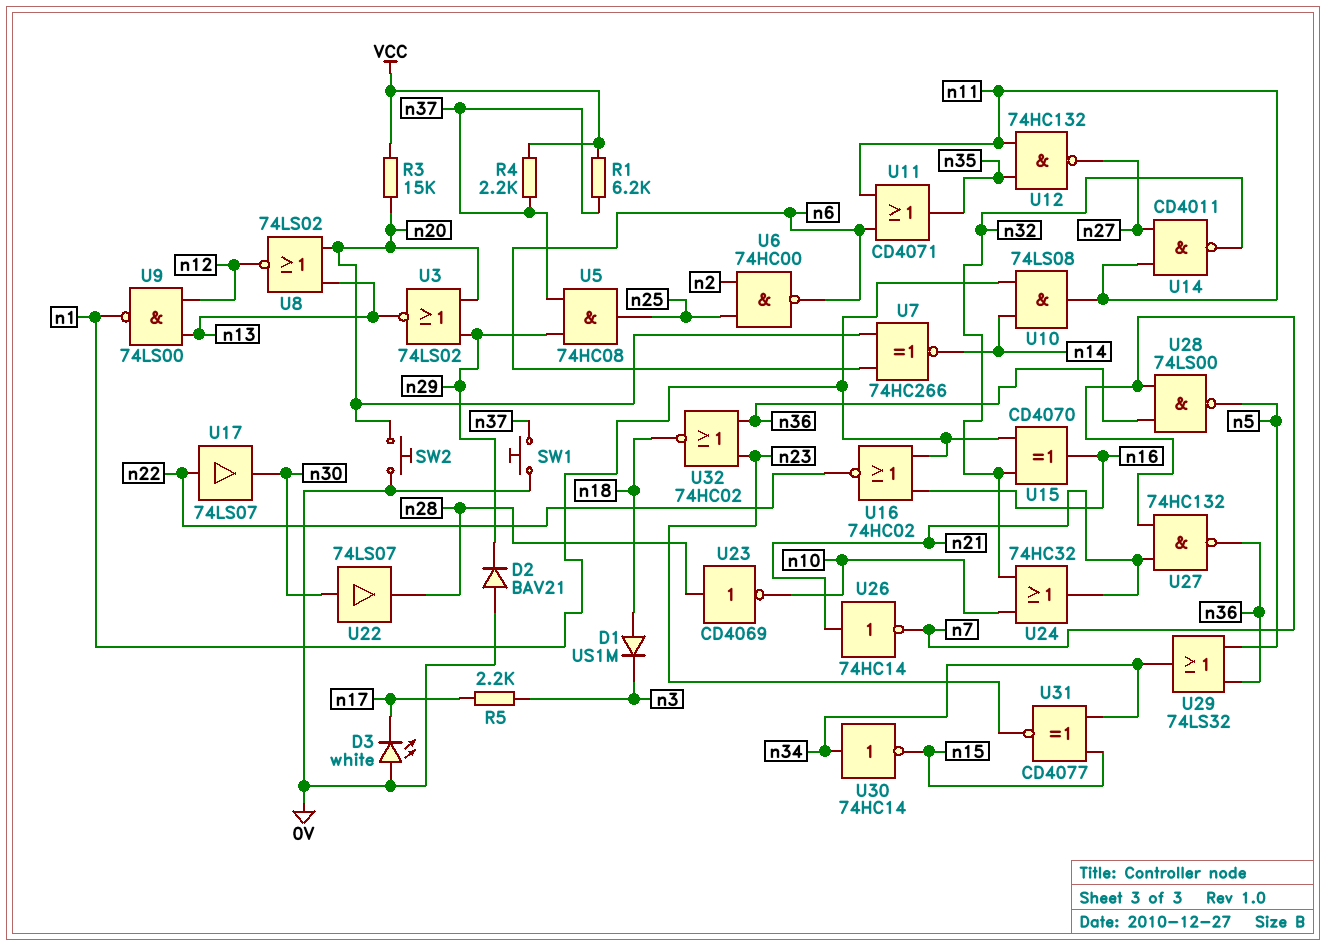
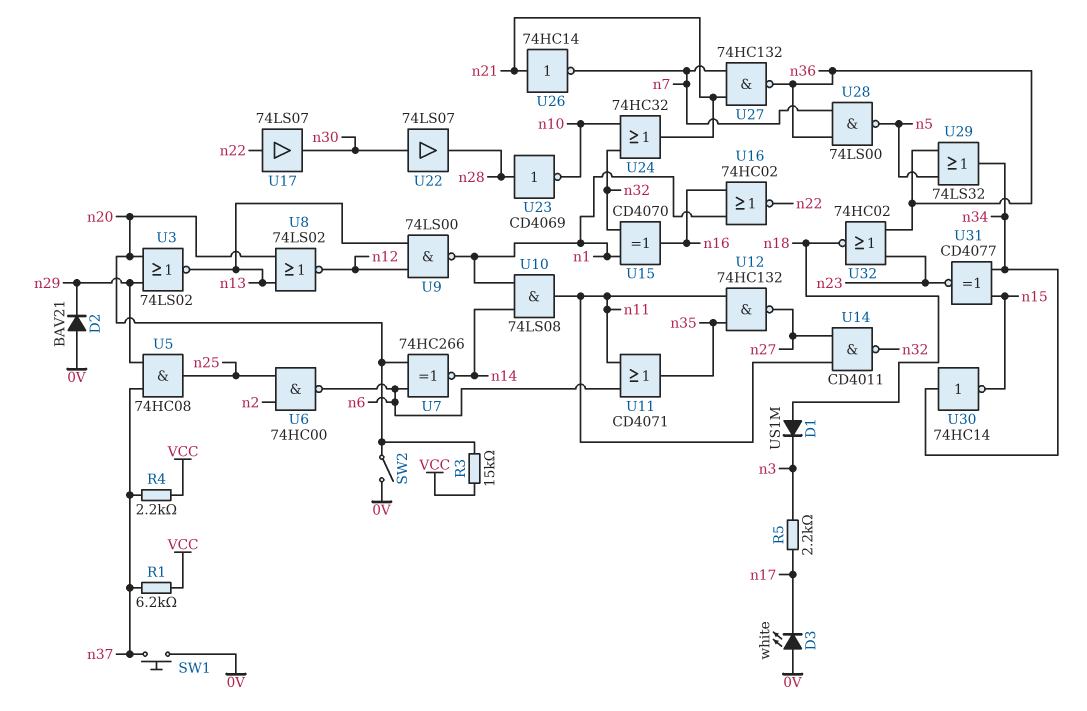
SW2: button (0V, n20) -> switch (0V, n20)

